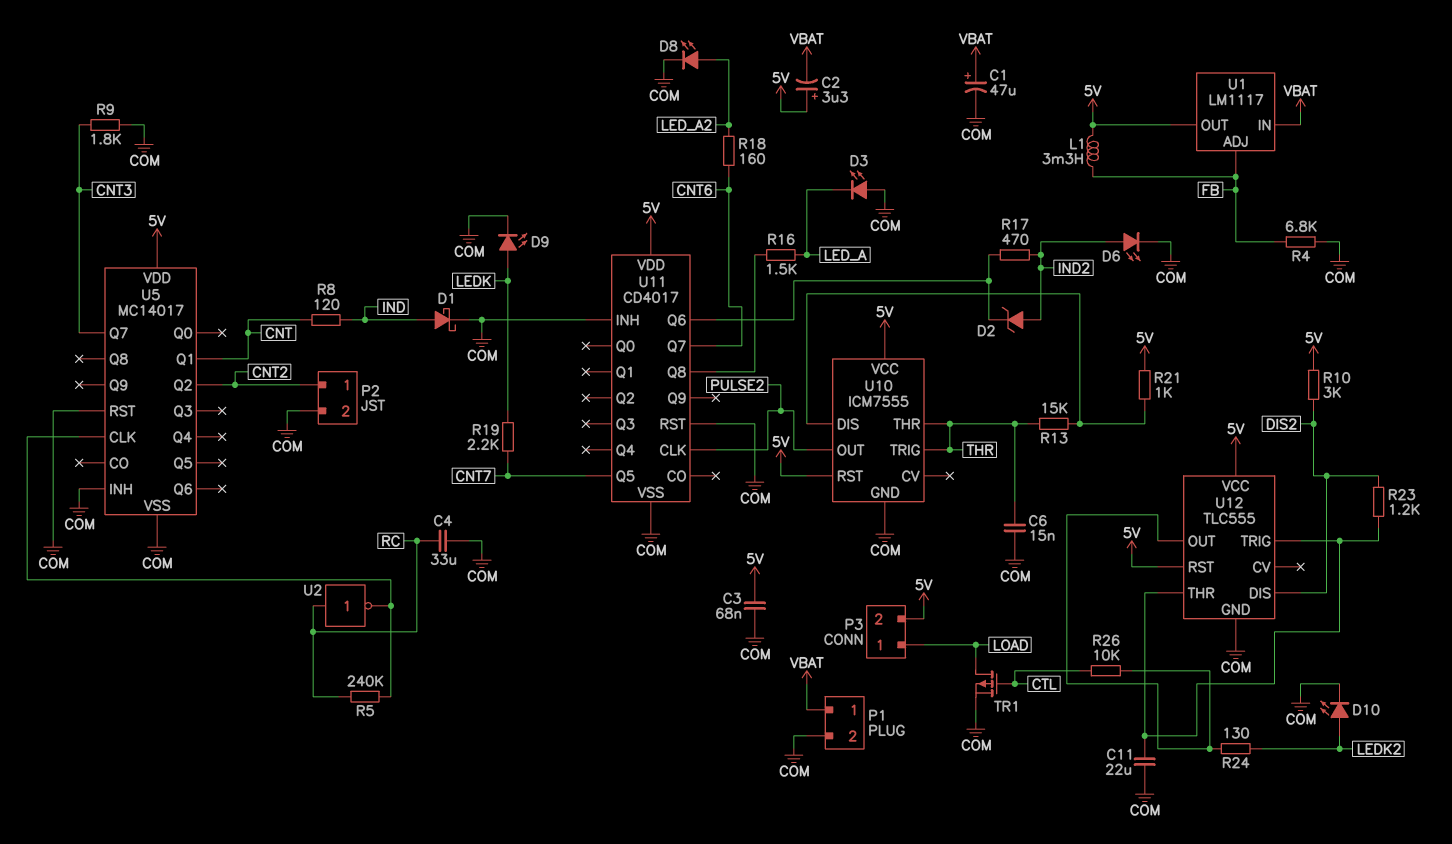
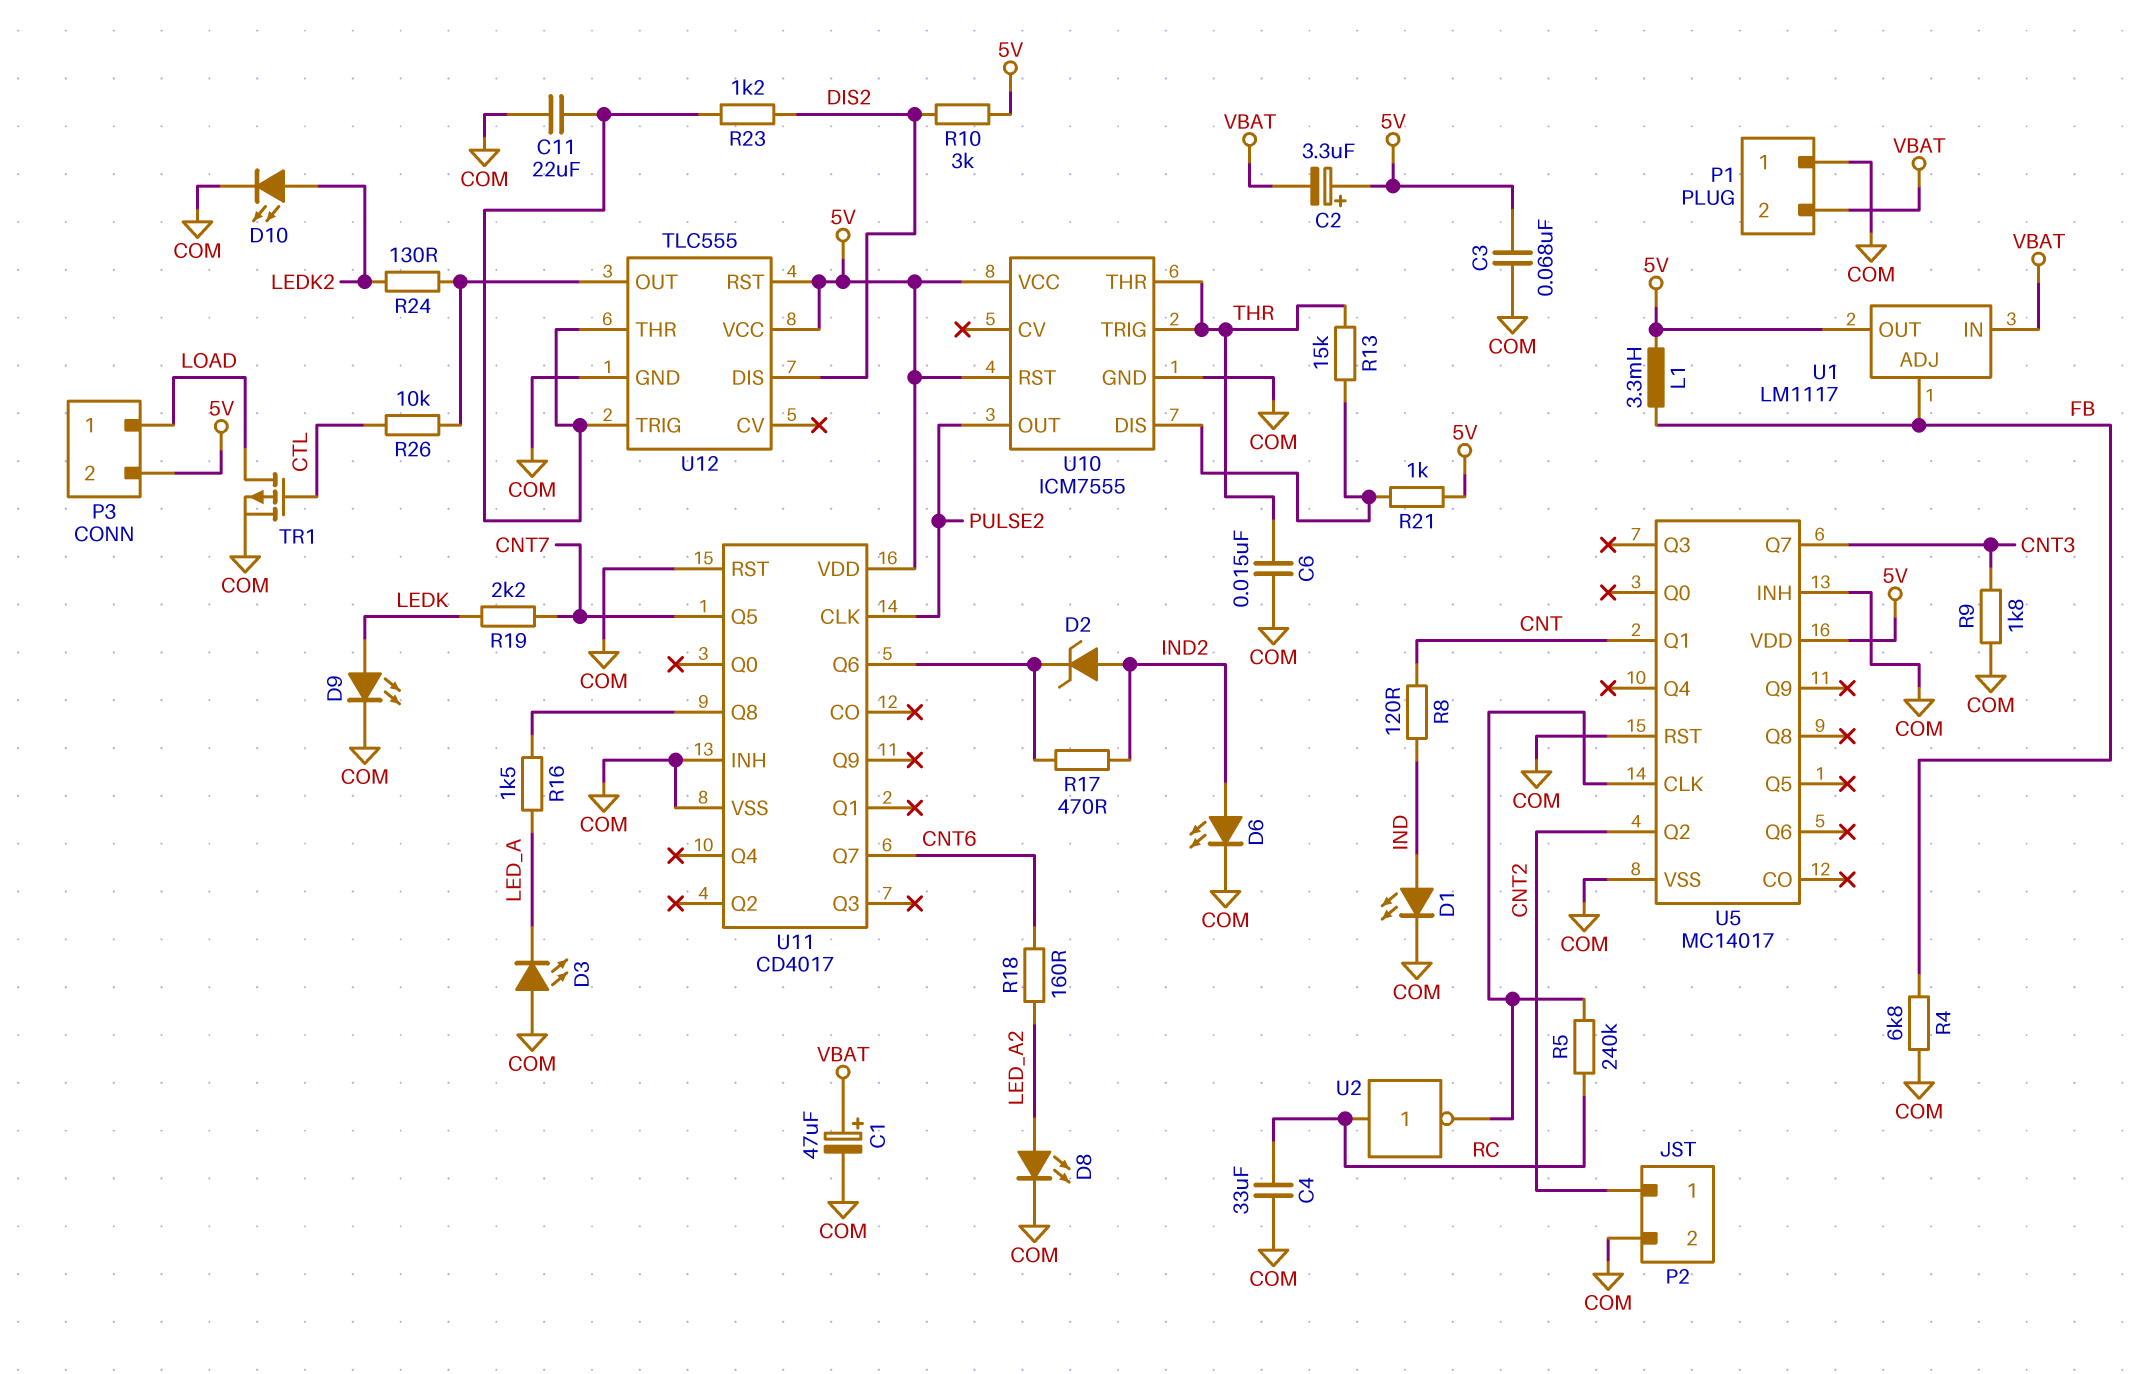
D1: schottky (A IND, K COM) -> LED (A IND, K COM)
P1 pin 1: VBAT -> COM
P1 pin 2: COM -> VBAT

